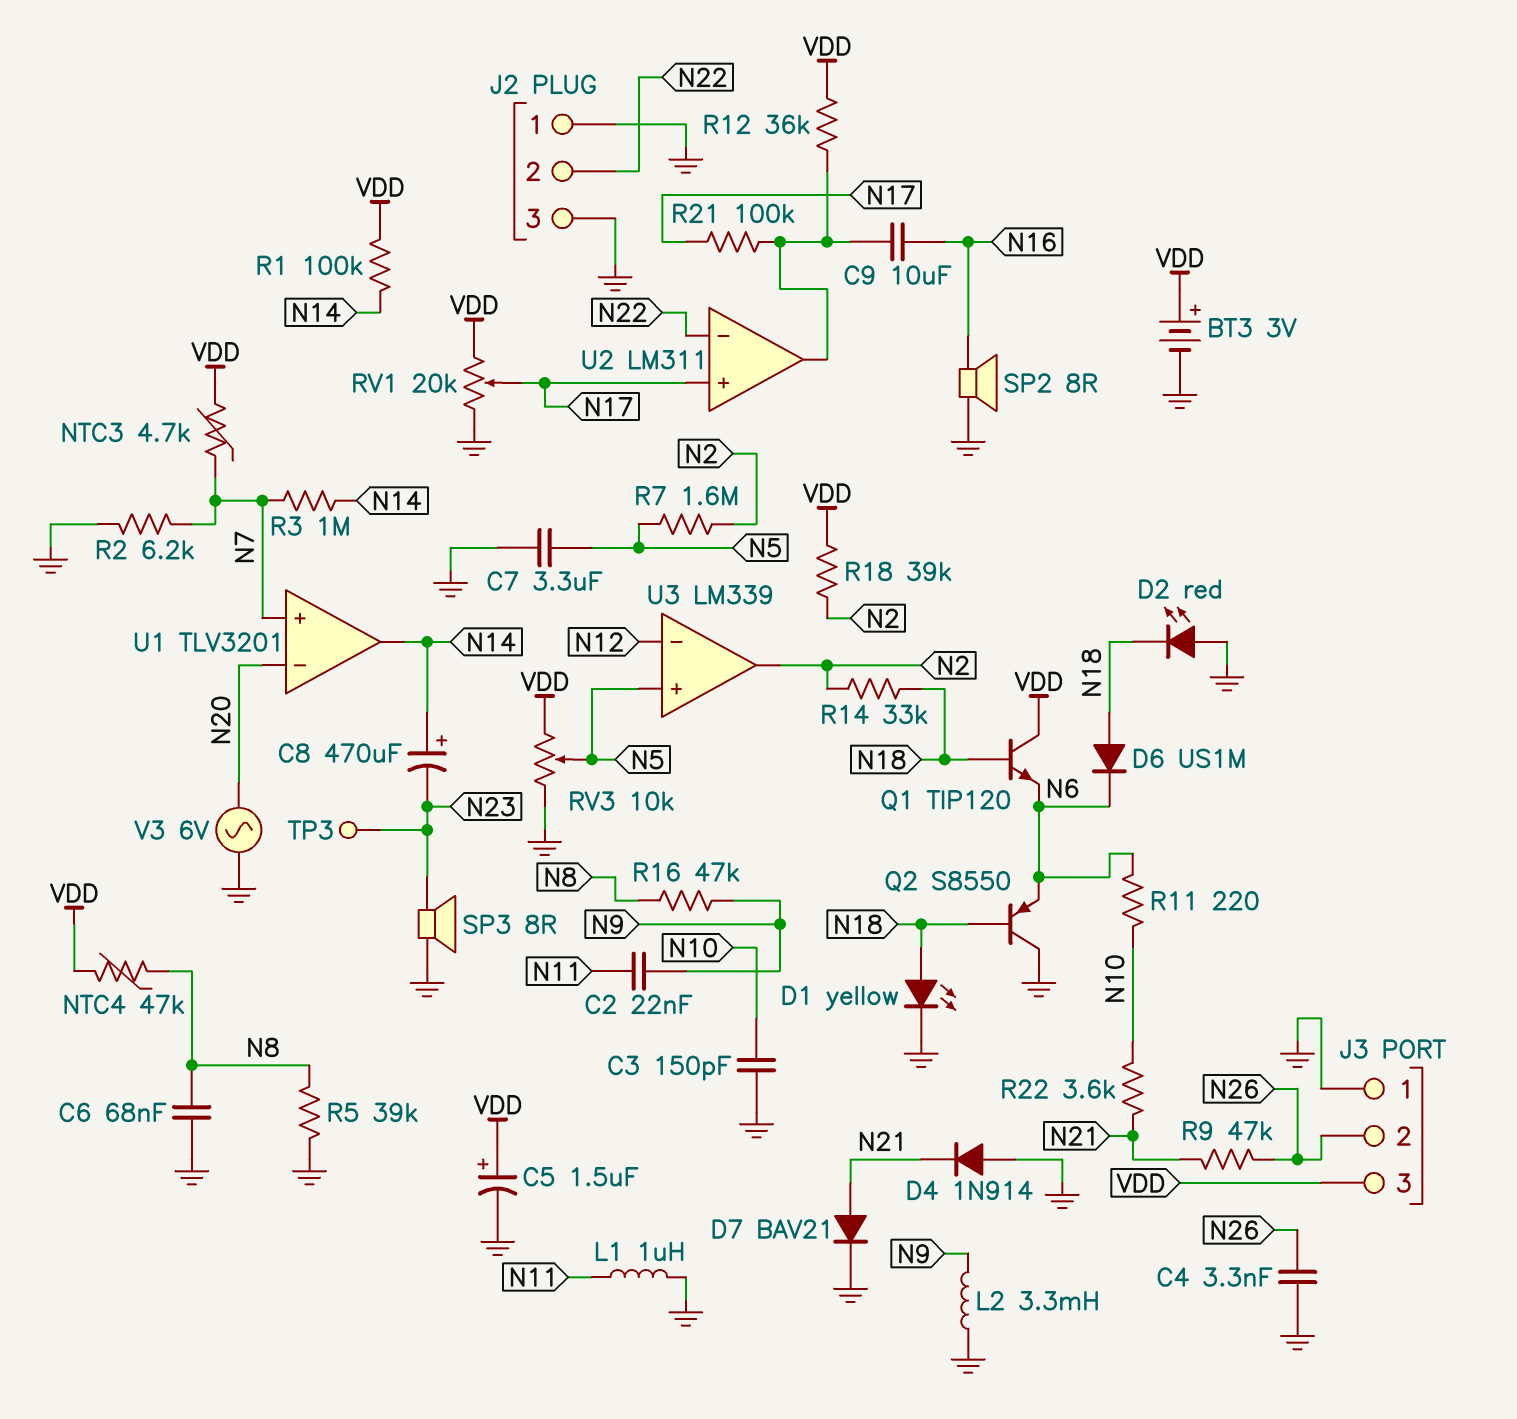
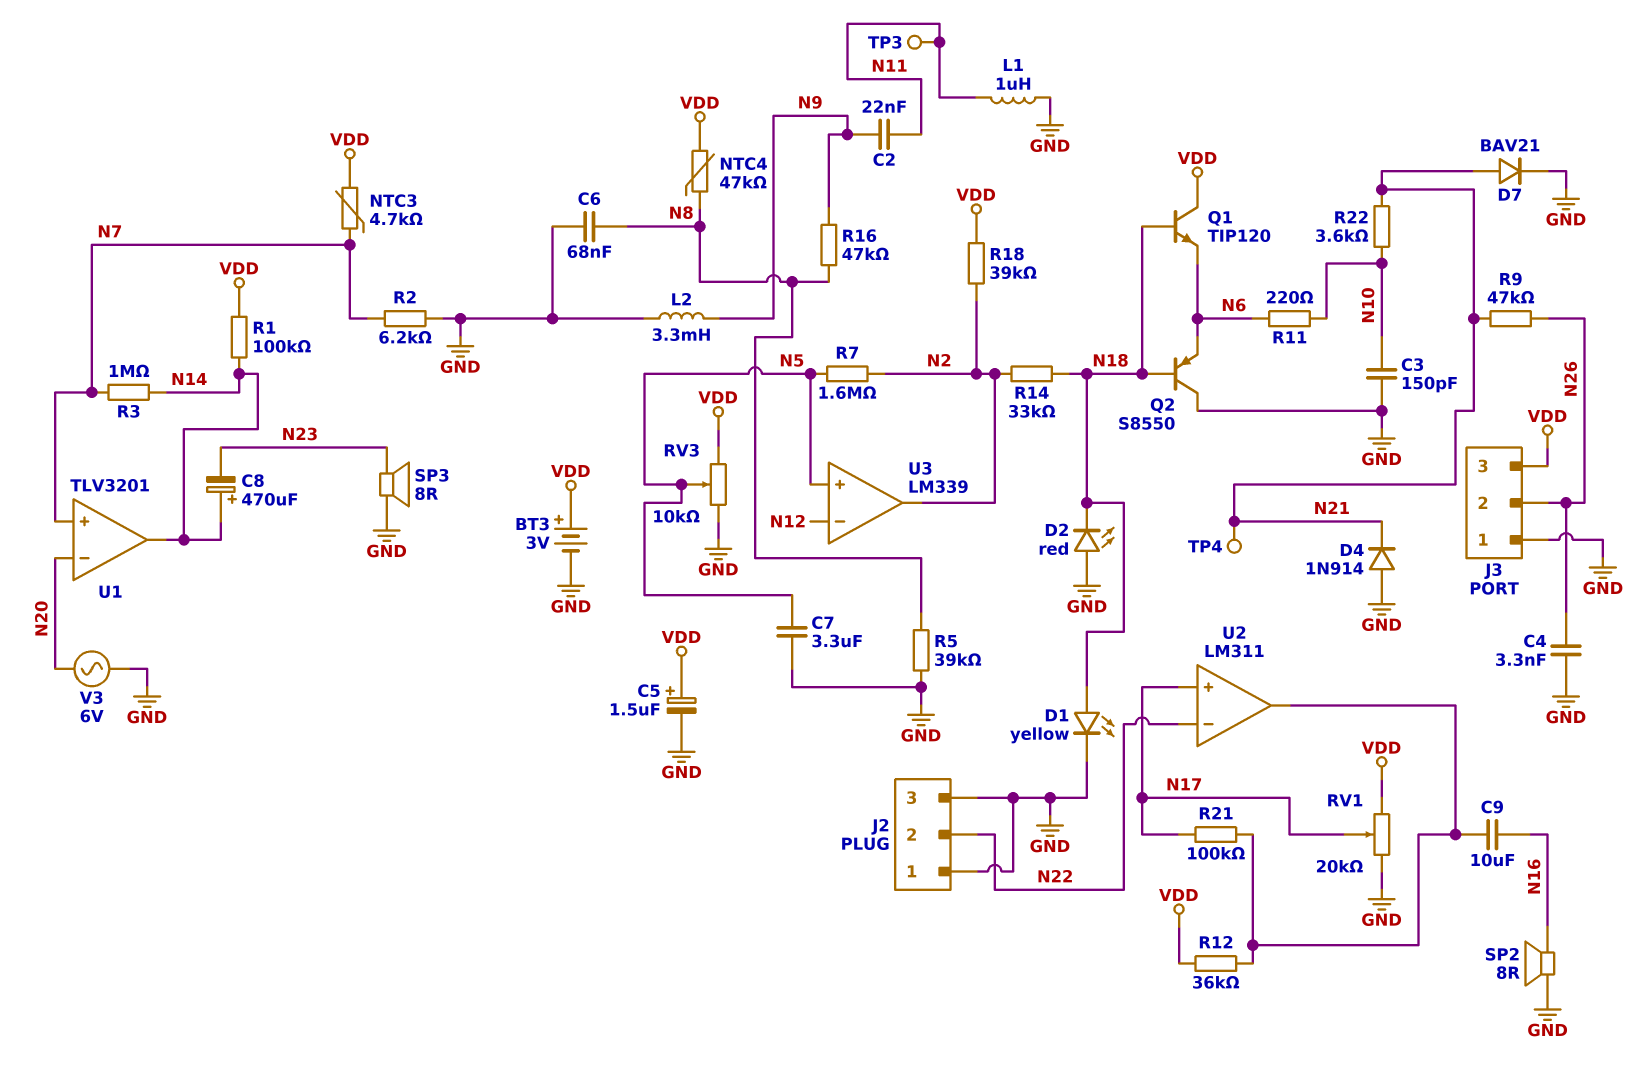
D6: diode US1M (A N18, K N6) -> none
TP3: test point (N23) -> test point (N11)
TP4: none -> test point (N21)

